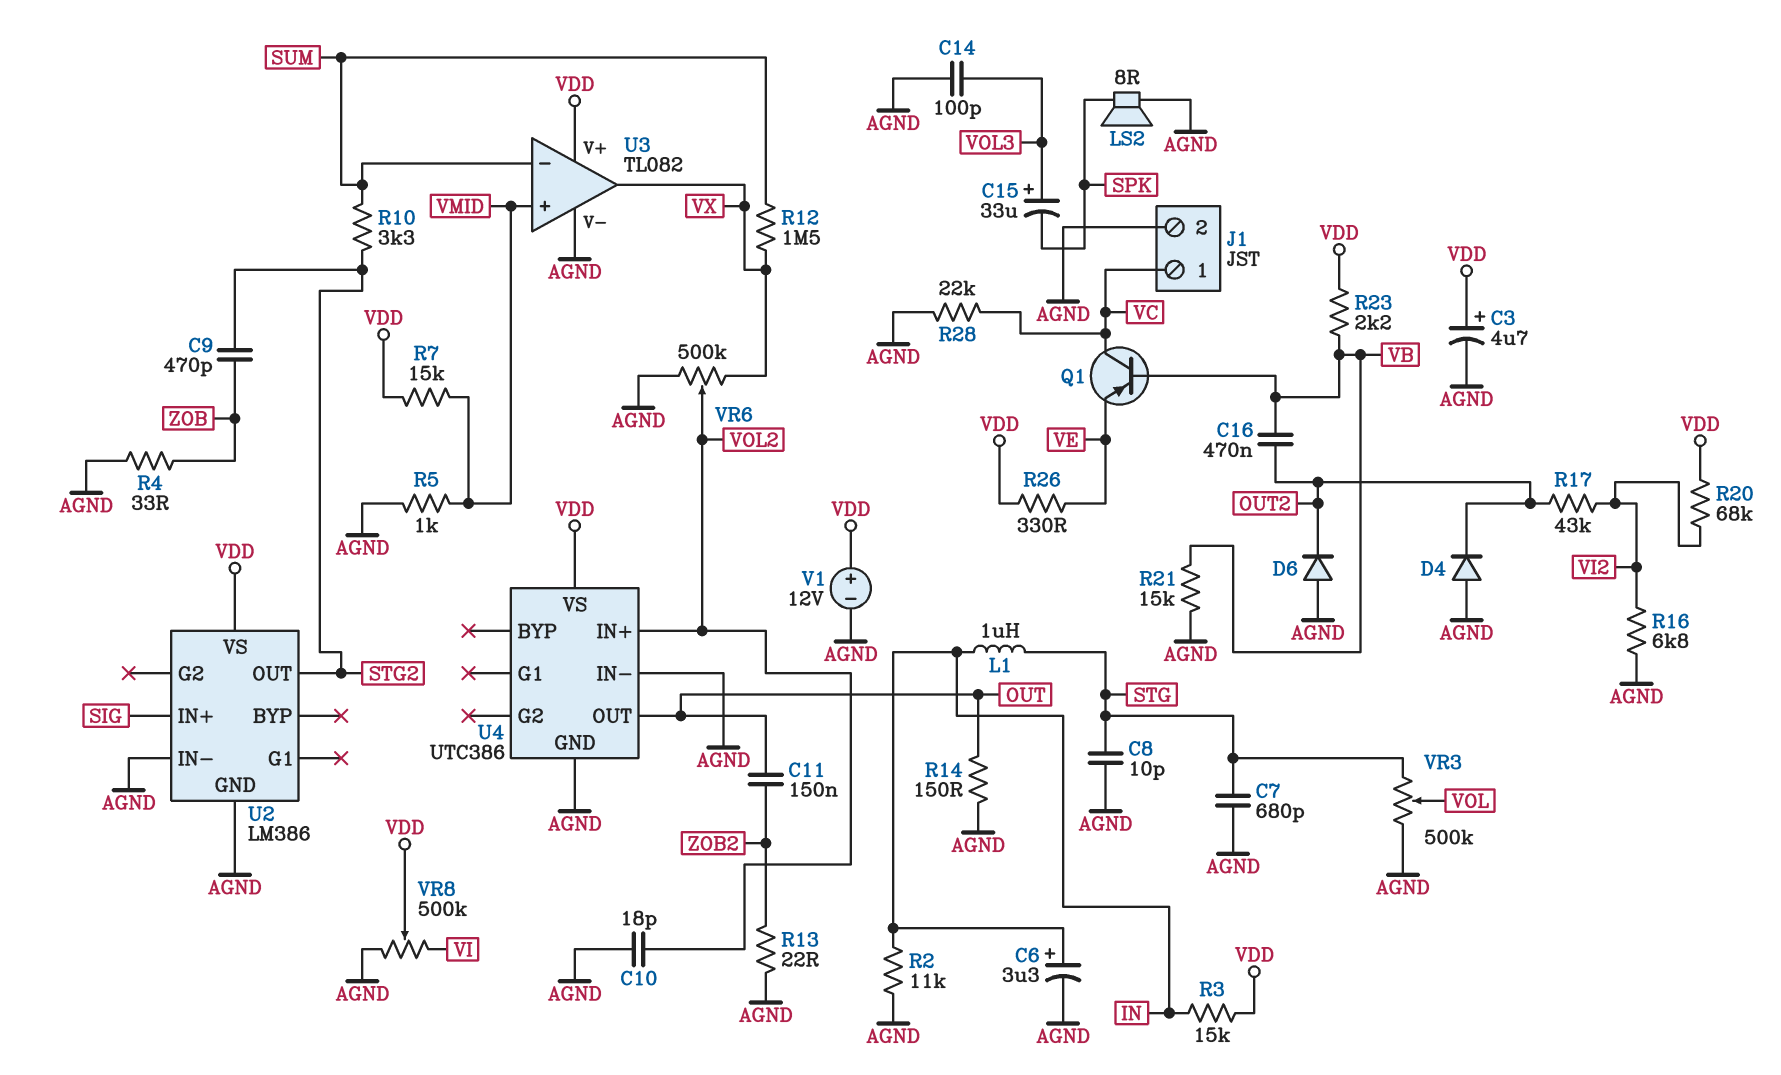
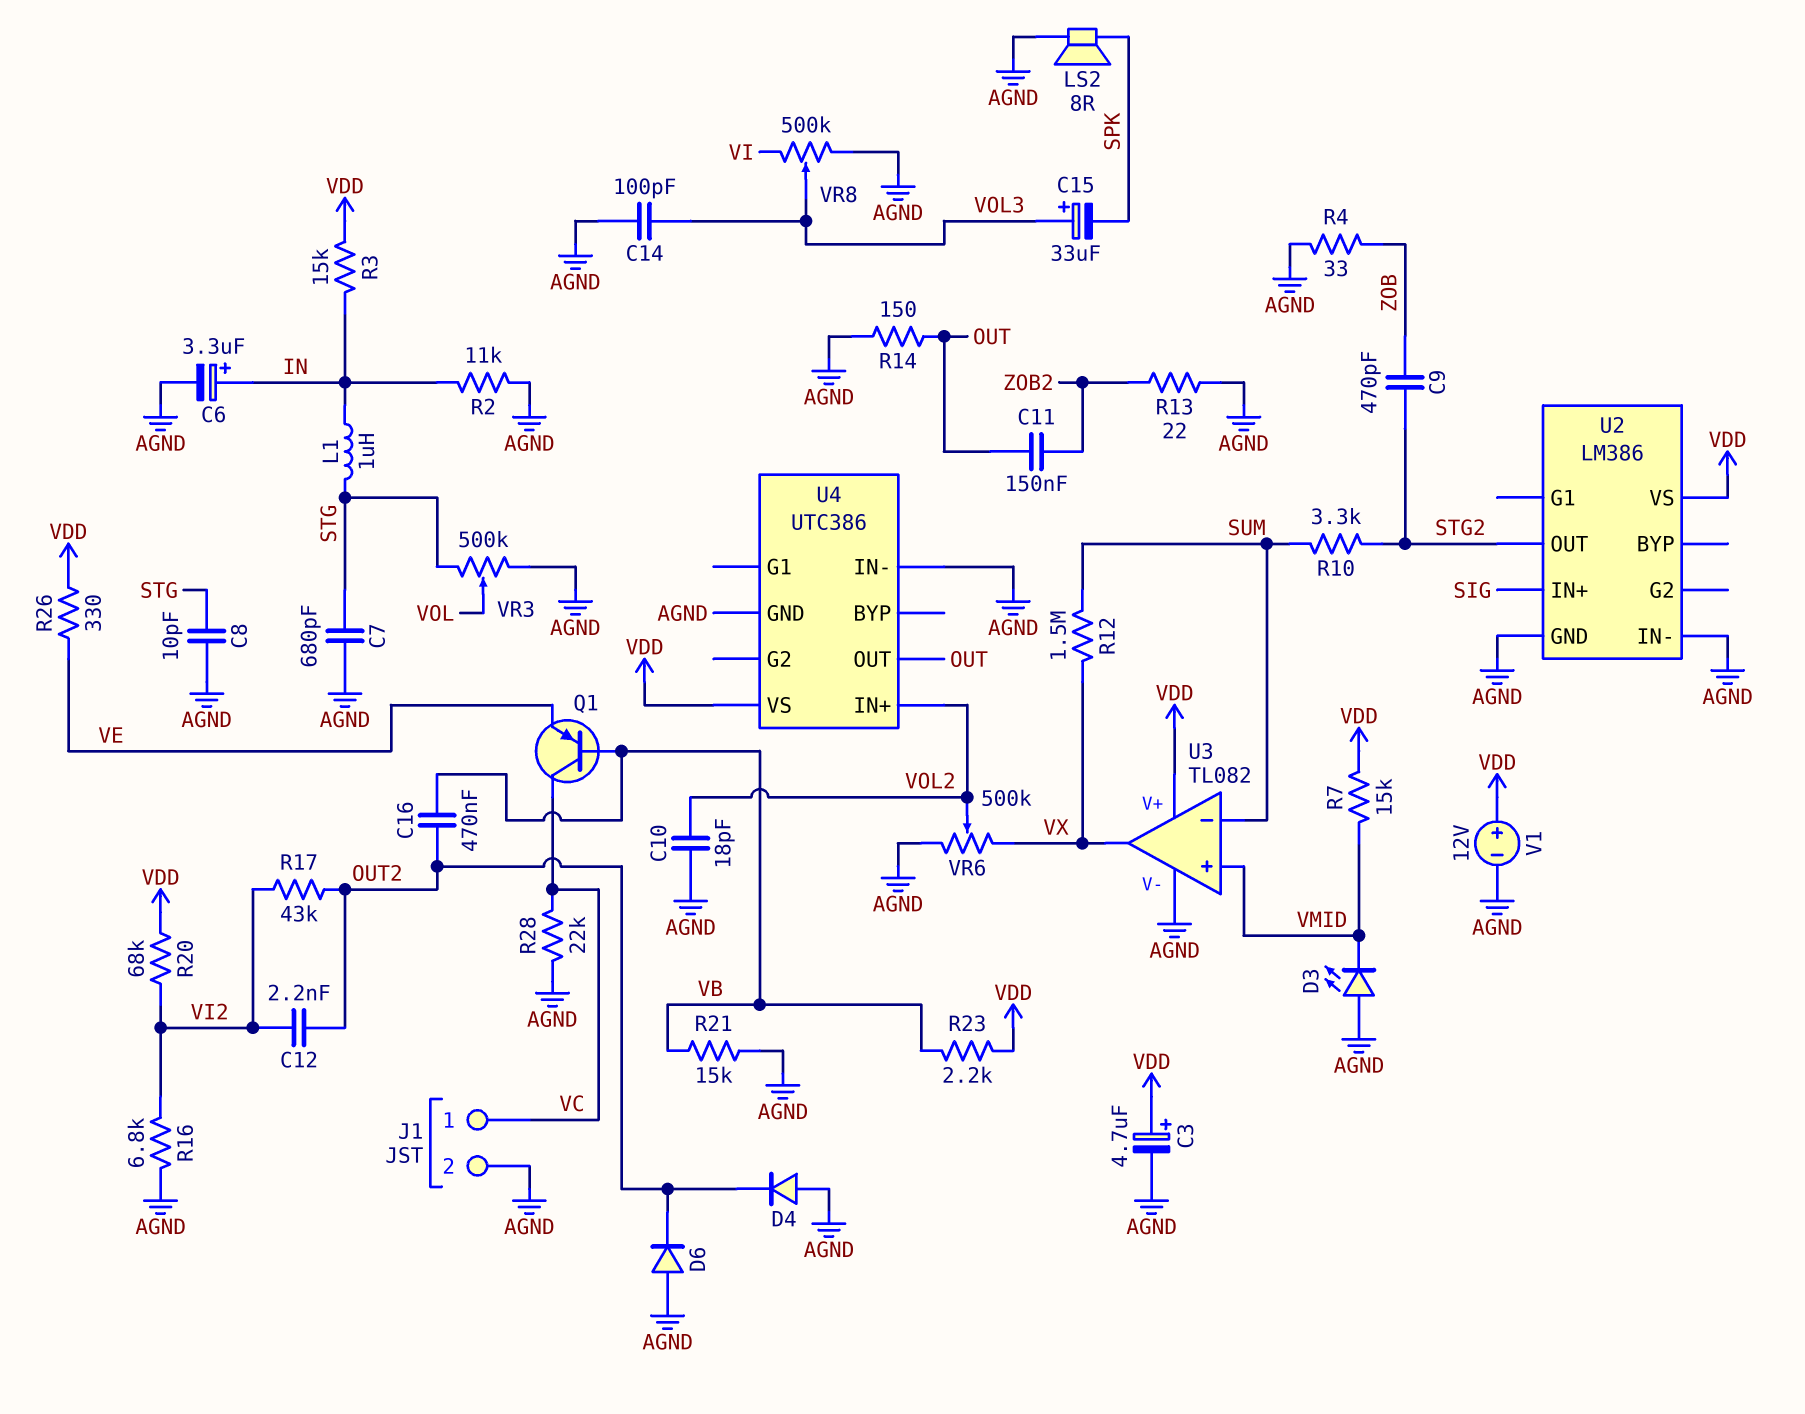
C12: none -> 2.2nF (OUT2, VI2)
D3: none -> LED (A AGND, K VMID)
R5: 1k (AGND, VMID) -> none
VR8: 500k (AGND, VI, wiper VDD) -> 500k (AGND, VI, wiper VOL3)

